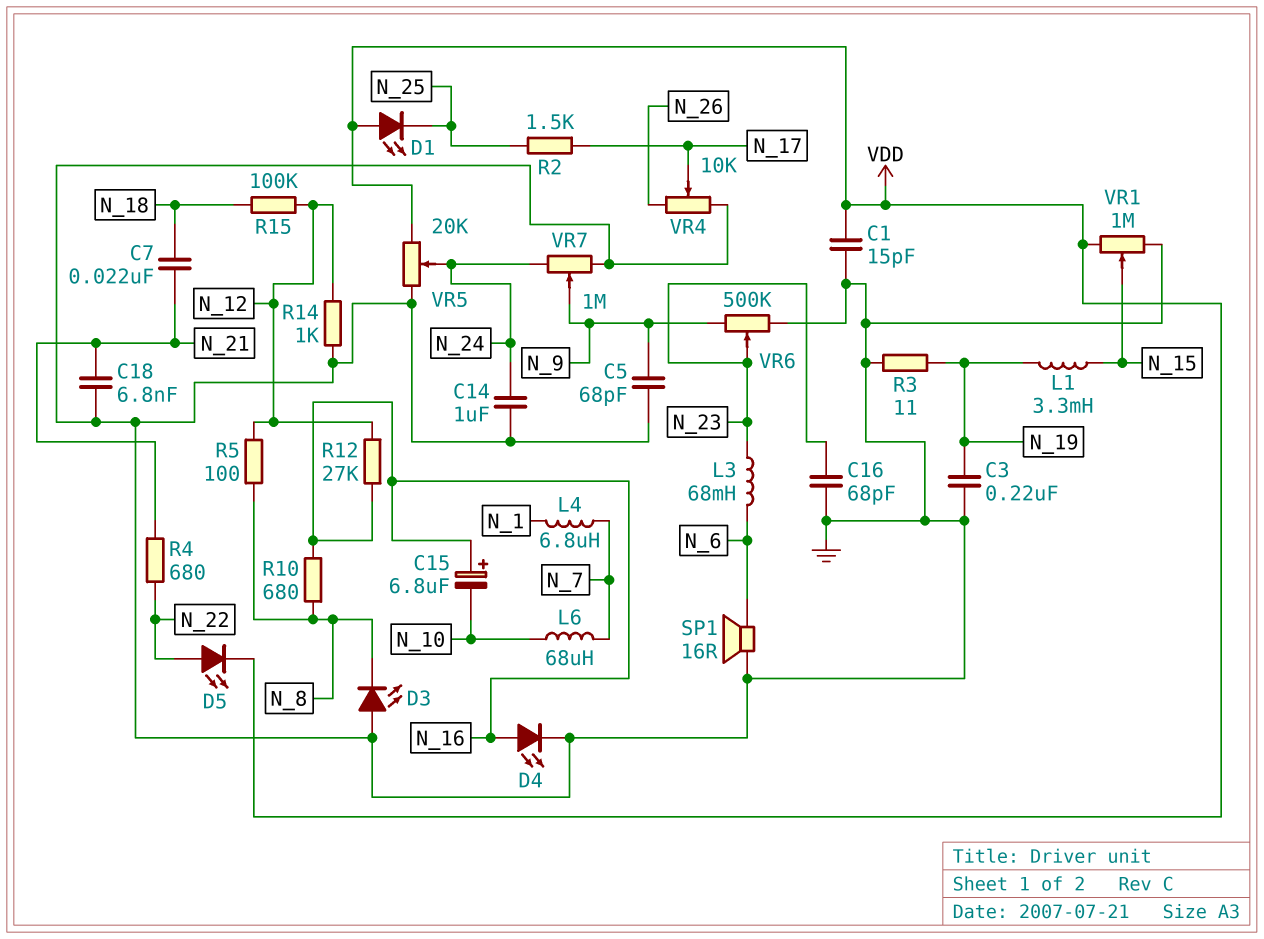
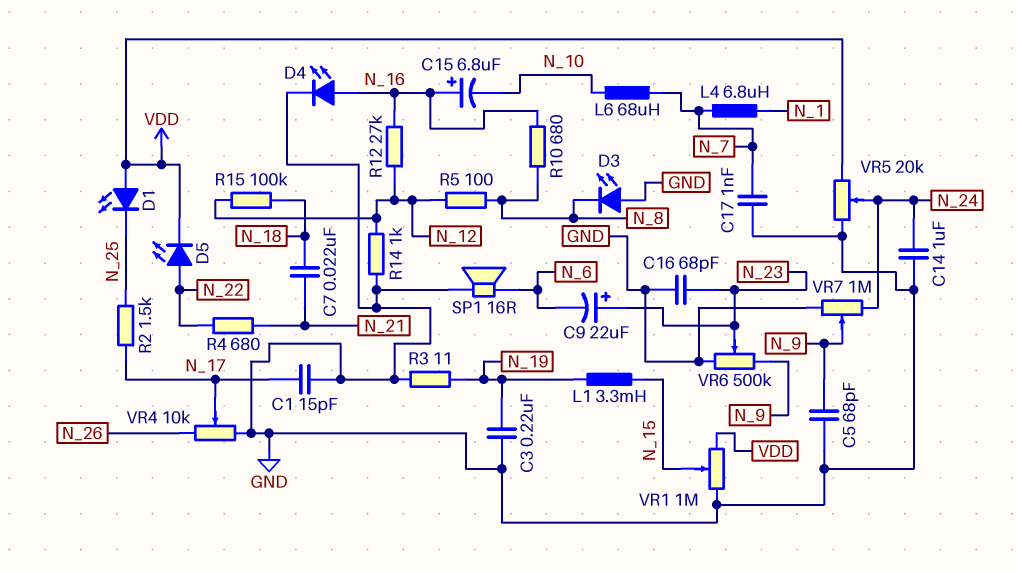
C1: 15pF (GND, VDD) -> 15pF (GND, N_17)
C9: none -> 22uF (plus N_23, minus N_6)
C17: none -> 1nF (GND, N_7)
C18: 6.8nF (GND, N_21) -> none
L3: 68mH (N_6, N_23) -> none

